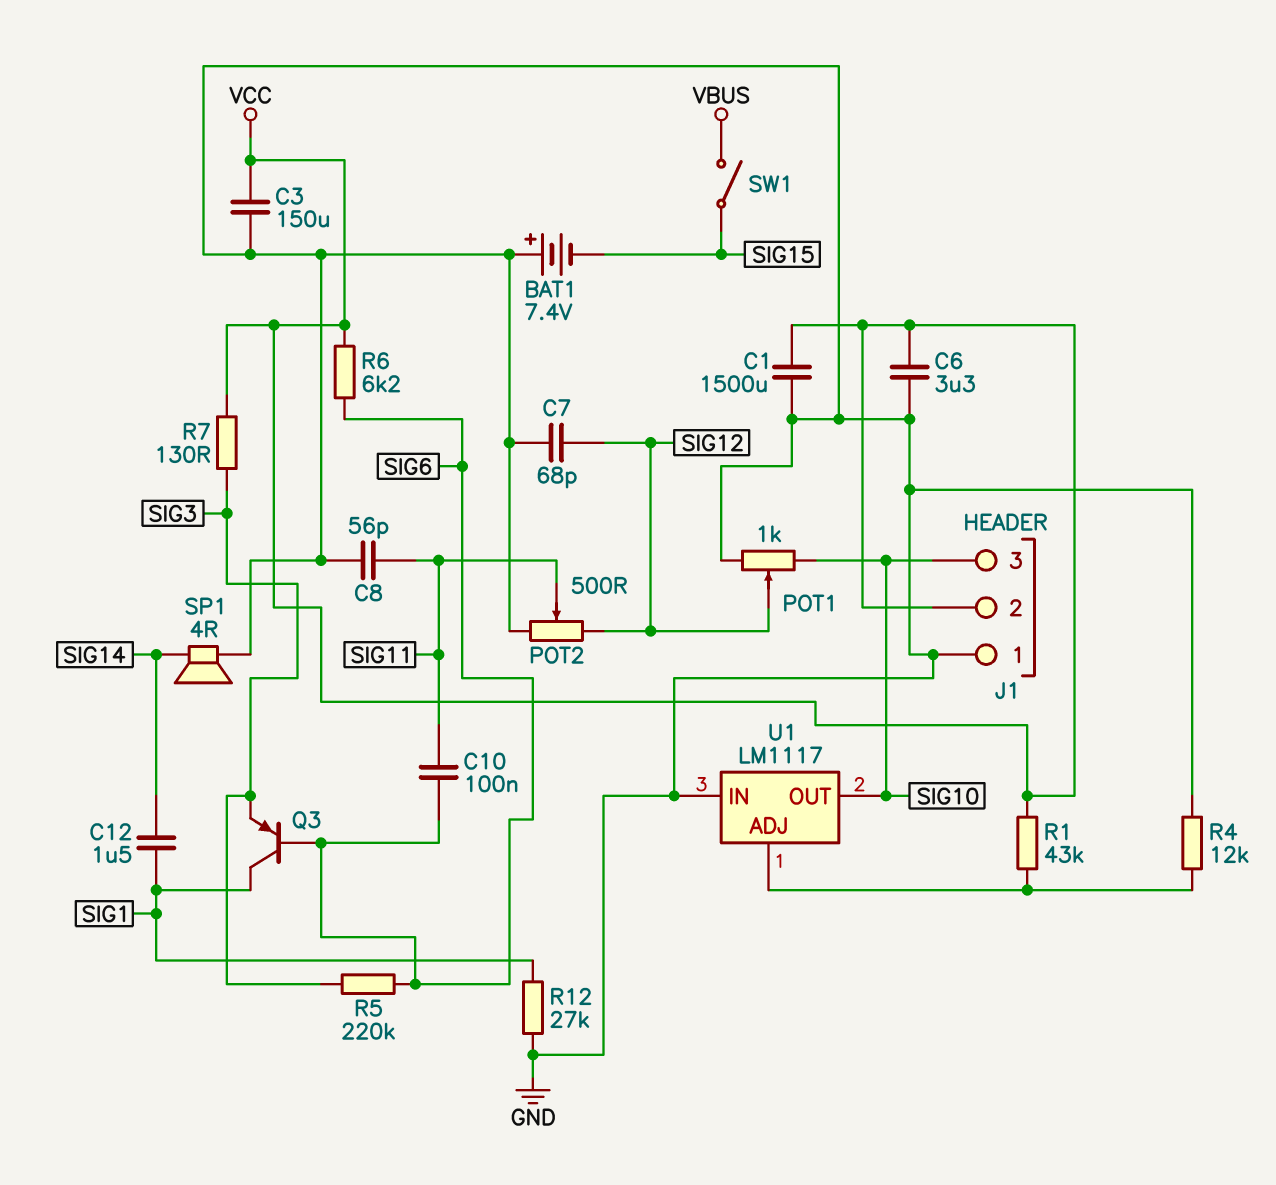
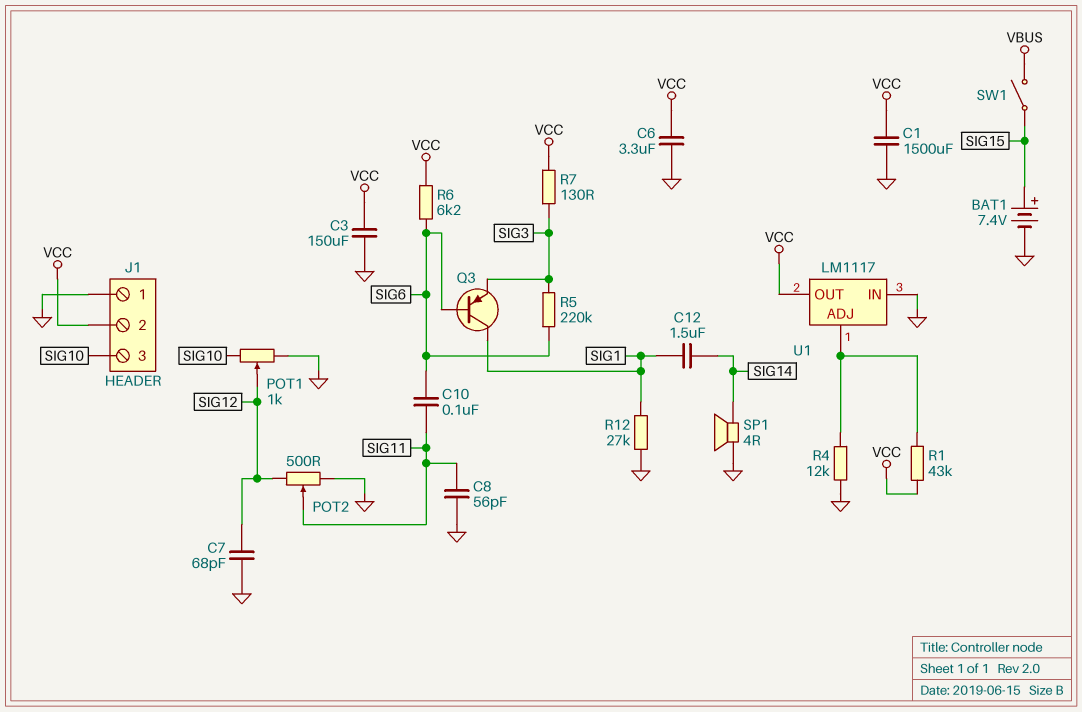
BAT1: 7.4V (plus GND, minus SIG15) -> 7.4V (plus SIG15, minus GND)
U1 pin OUT: SIG10 -> VCC

